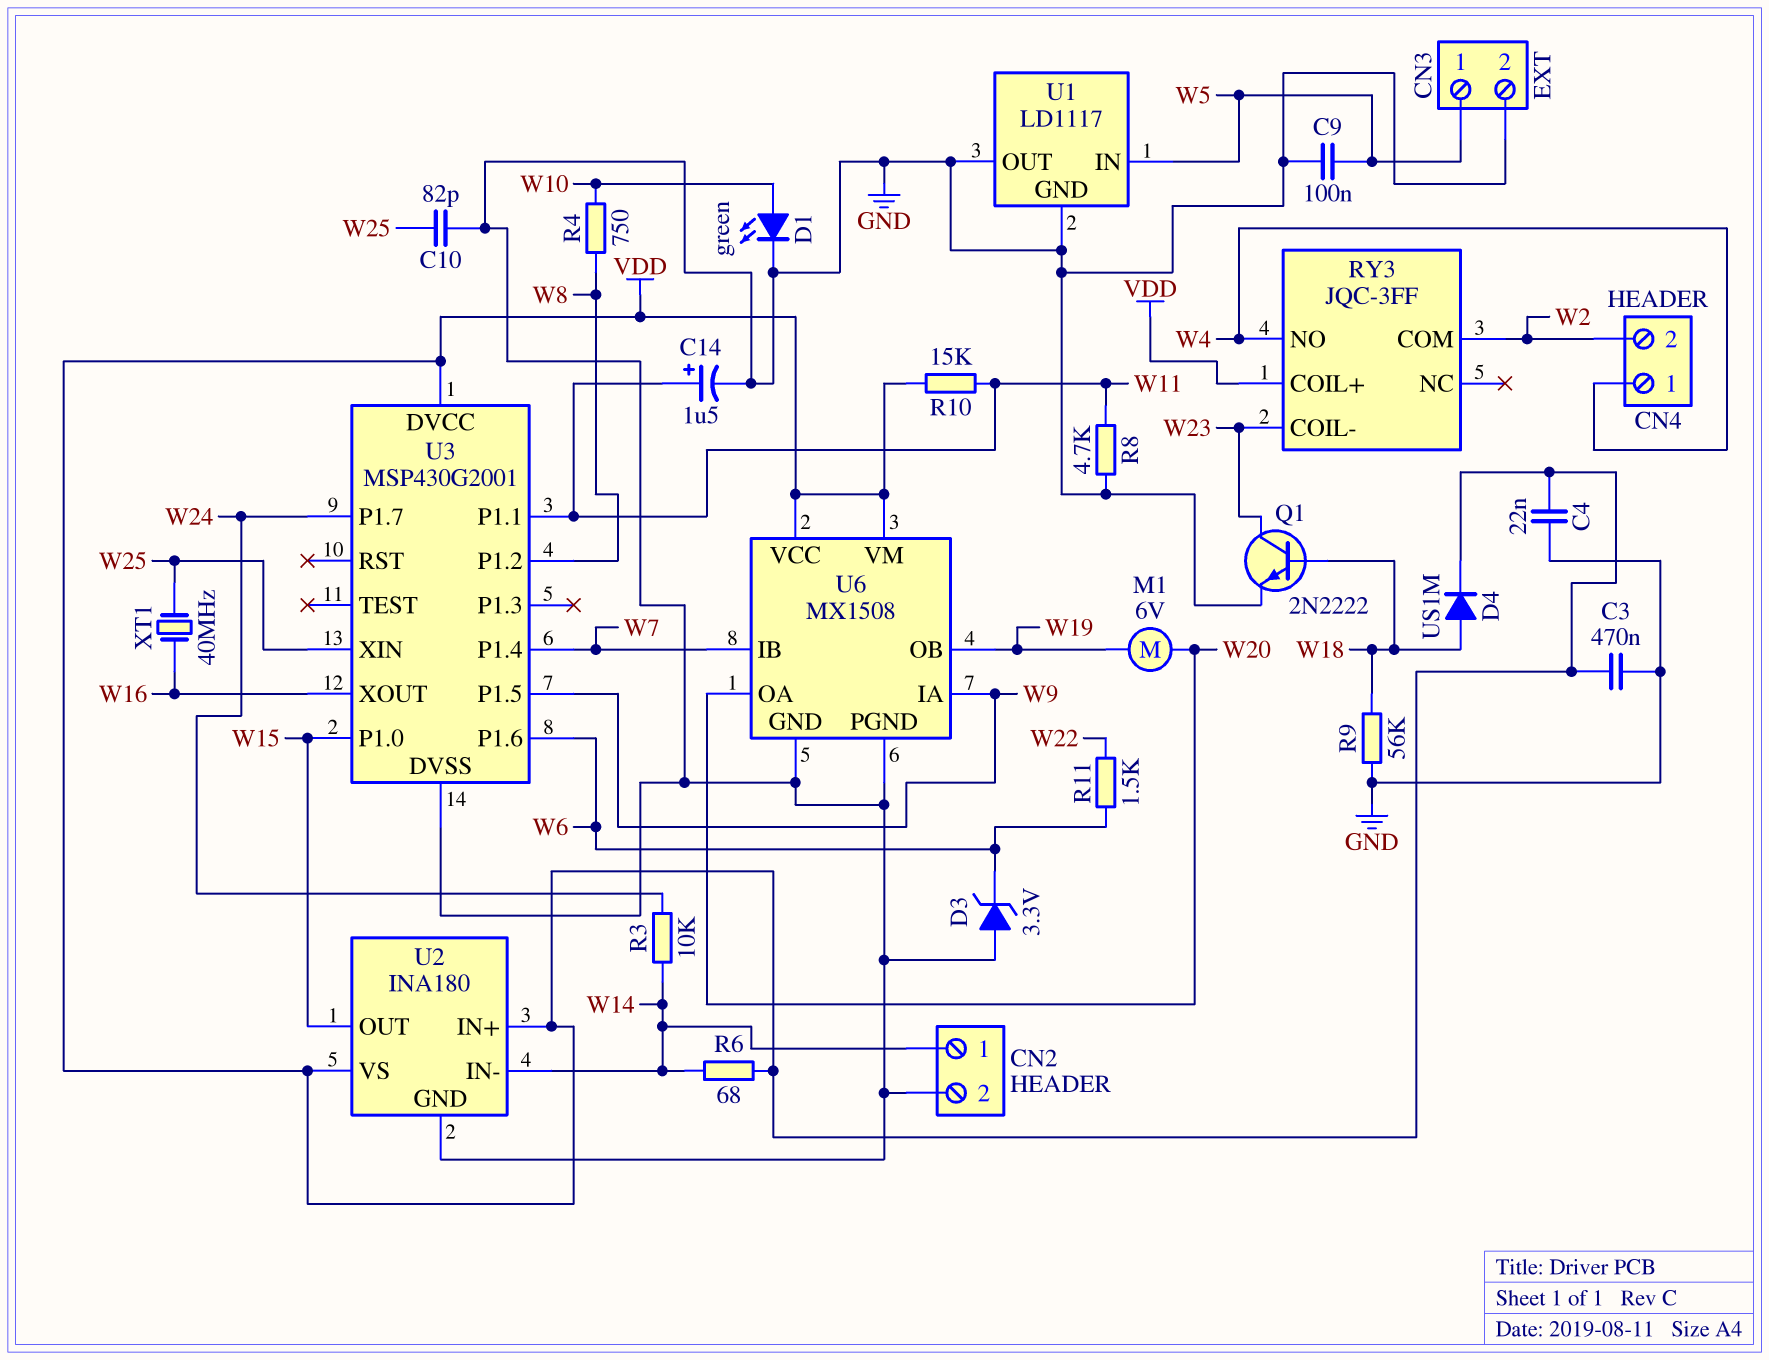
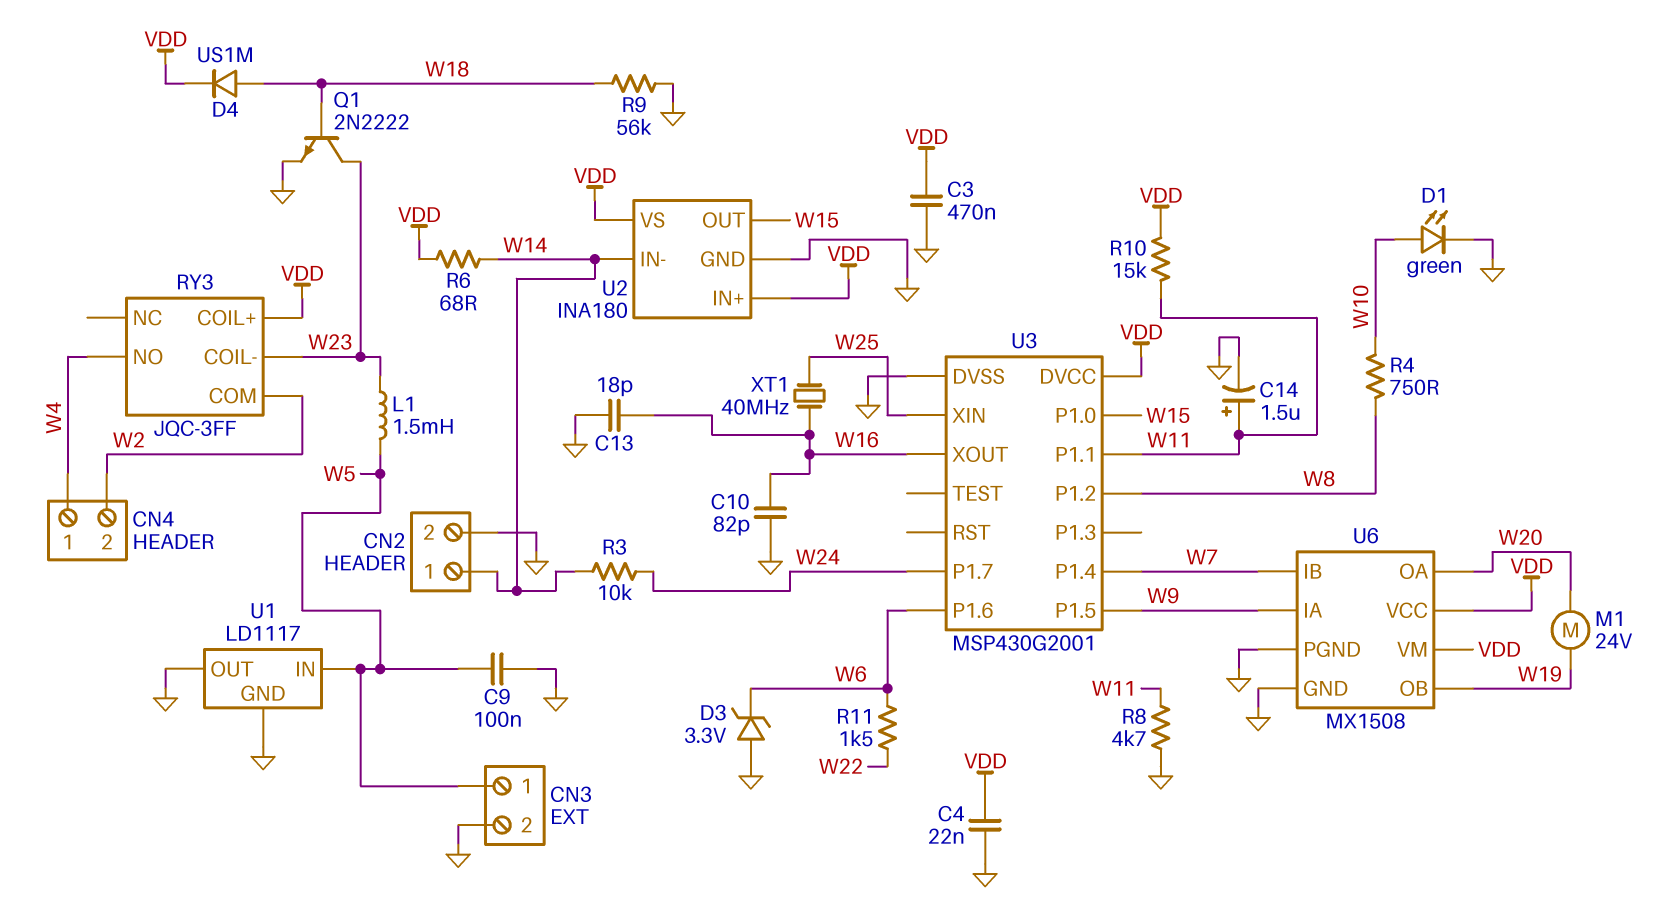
C10: 82pF (GND, W25) -> 82pF (GND, W16)
C13: none -> 18pF (GND, W16)
L1: none -> 1.5mH (W5, W23)
M1: motor 6V (W19, W20) -> motor 24V (W19, W20)

